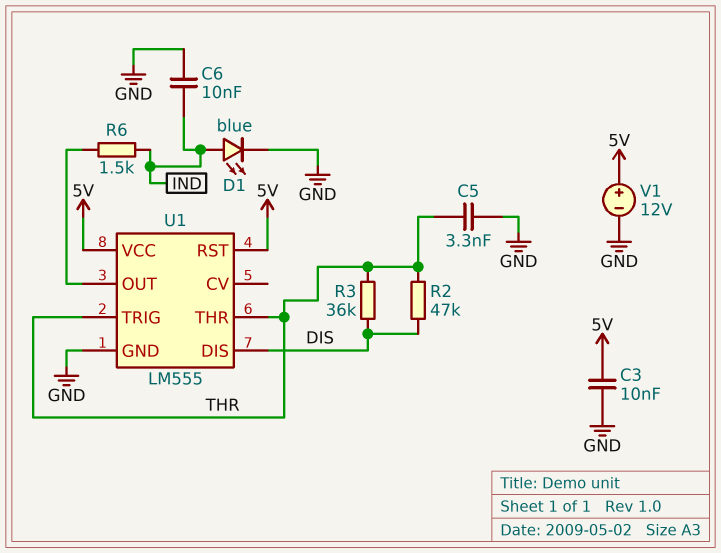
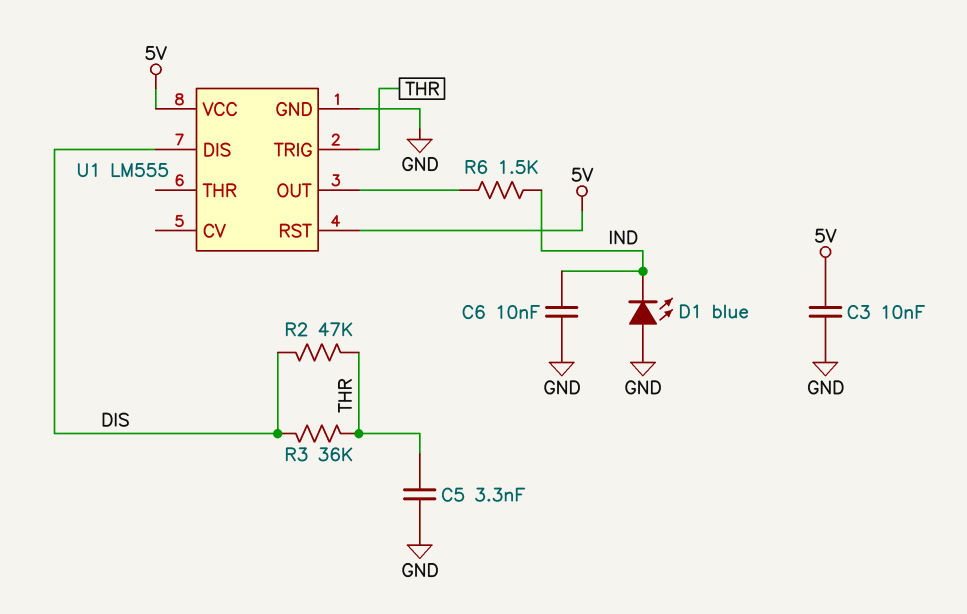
D1: LED blue (A IND, K GND) -> LED blue (A GND, K IND)
U1 pin THR: THR -> none
V1: 12V (plus 5V, minus GND) -> none

